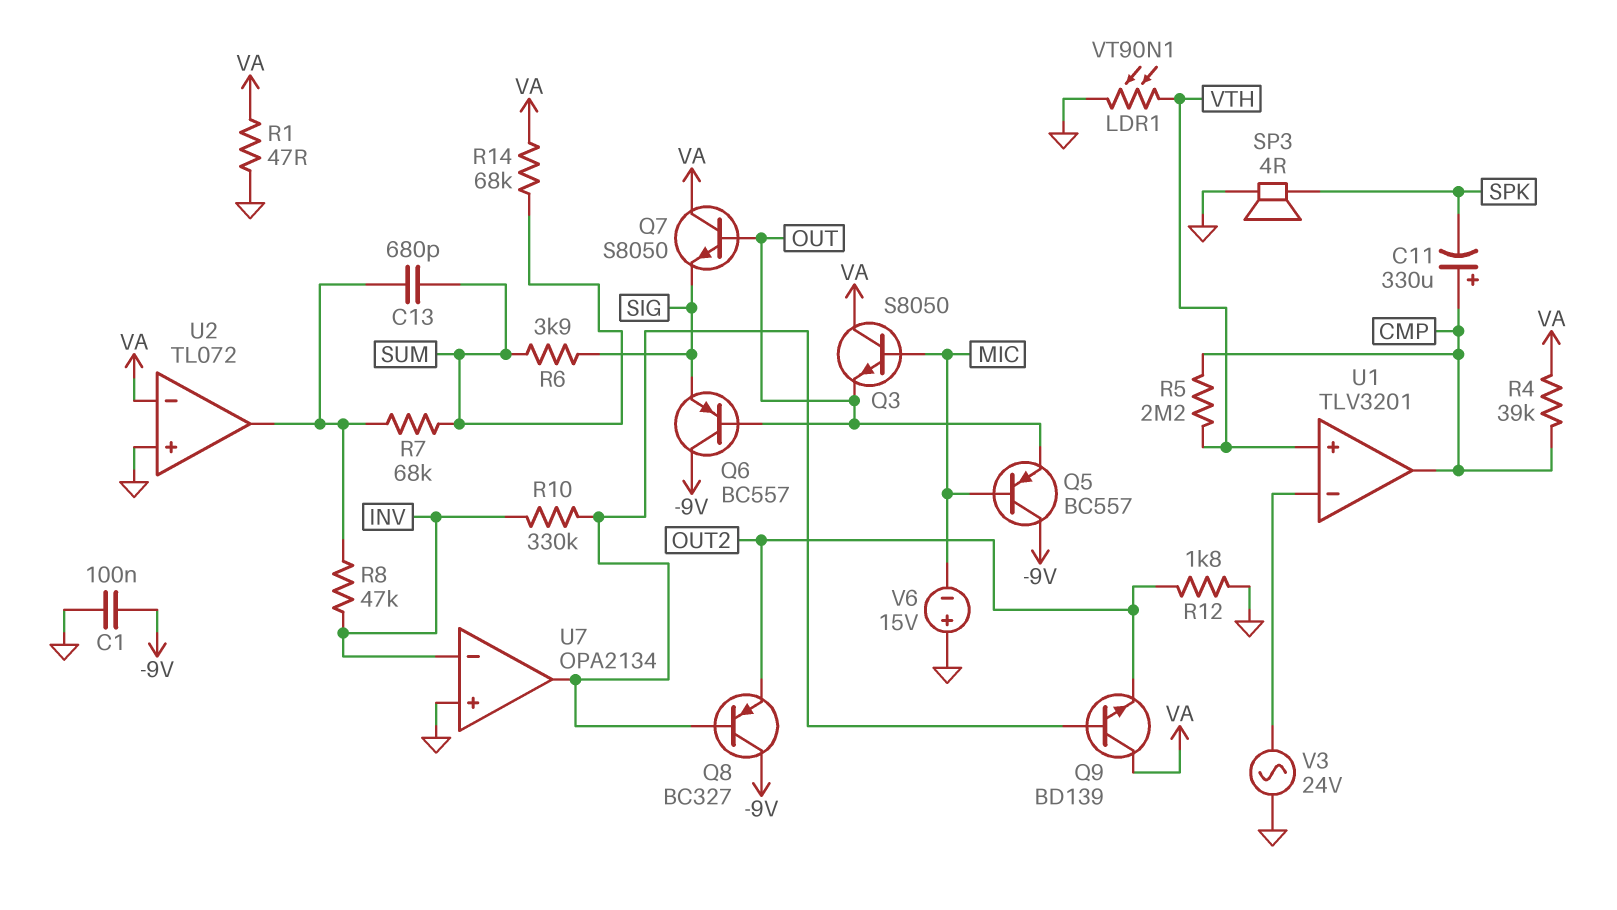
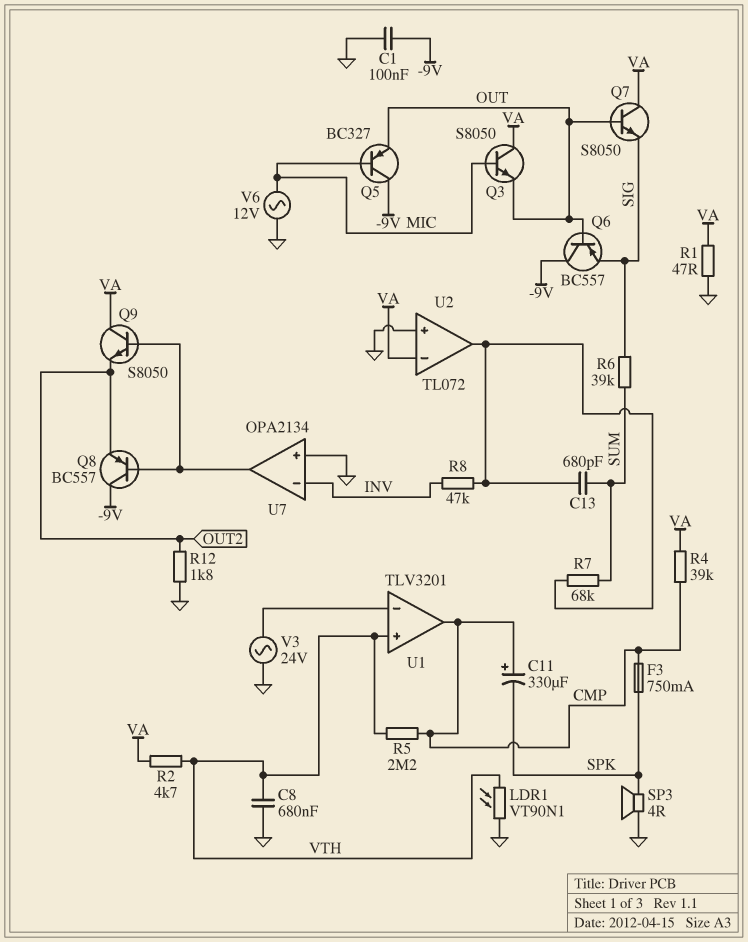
C8: none -> 680nF (GND, VTH)
F3: none -> 750mA (CMP, SPK)
Q5: PNP BC557 (B MIC, C -9V, E OUT) -> PNP BC327 (B MIC, C -9V, E OUT)
Q8: PNP BC327 (B U7/out, C -9V, E OUT2) -> PNP BC557 (B U7/out, C -9V, E OUT2)
Q9: NPN BD139 (B U7/out, C VA, E OUT2) -> NPN S8050 (B U7/out, C VA, E OUT2)
R2: none -> 4.7k (VA, VTH)
R6: 3.9k (SIG, SUM) -> 39k (SIG, SUM)
R10: 330k (INV, U7/out) -> none
R14: 68k (SUM, VA) -> none
V6: 15V (plus GND, minus MIC) -> AC 12V (GND, MIC)

